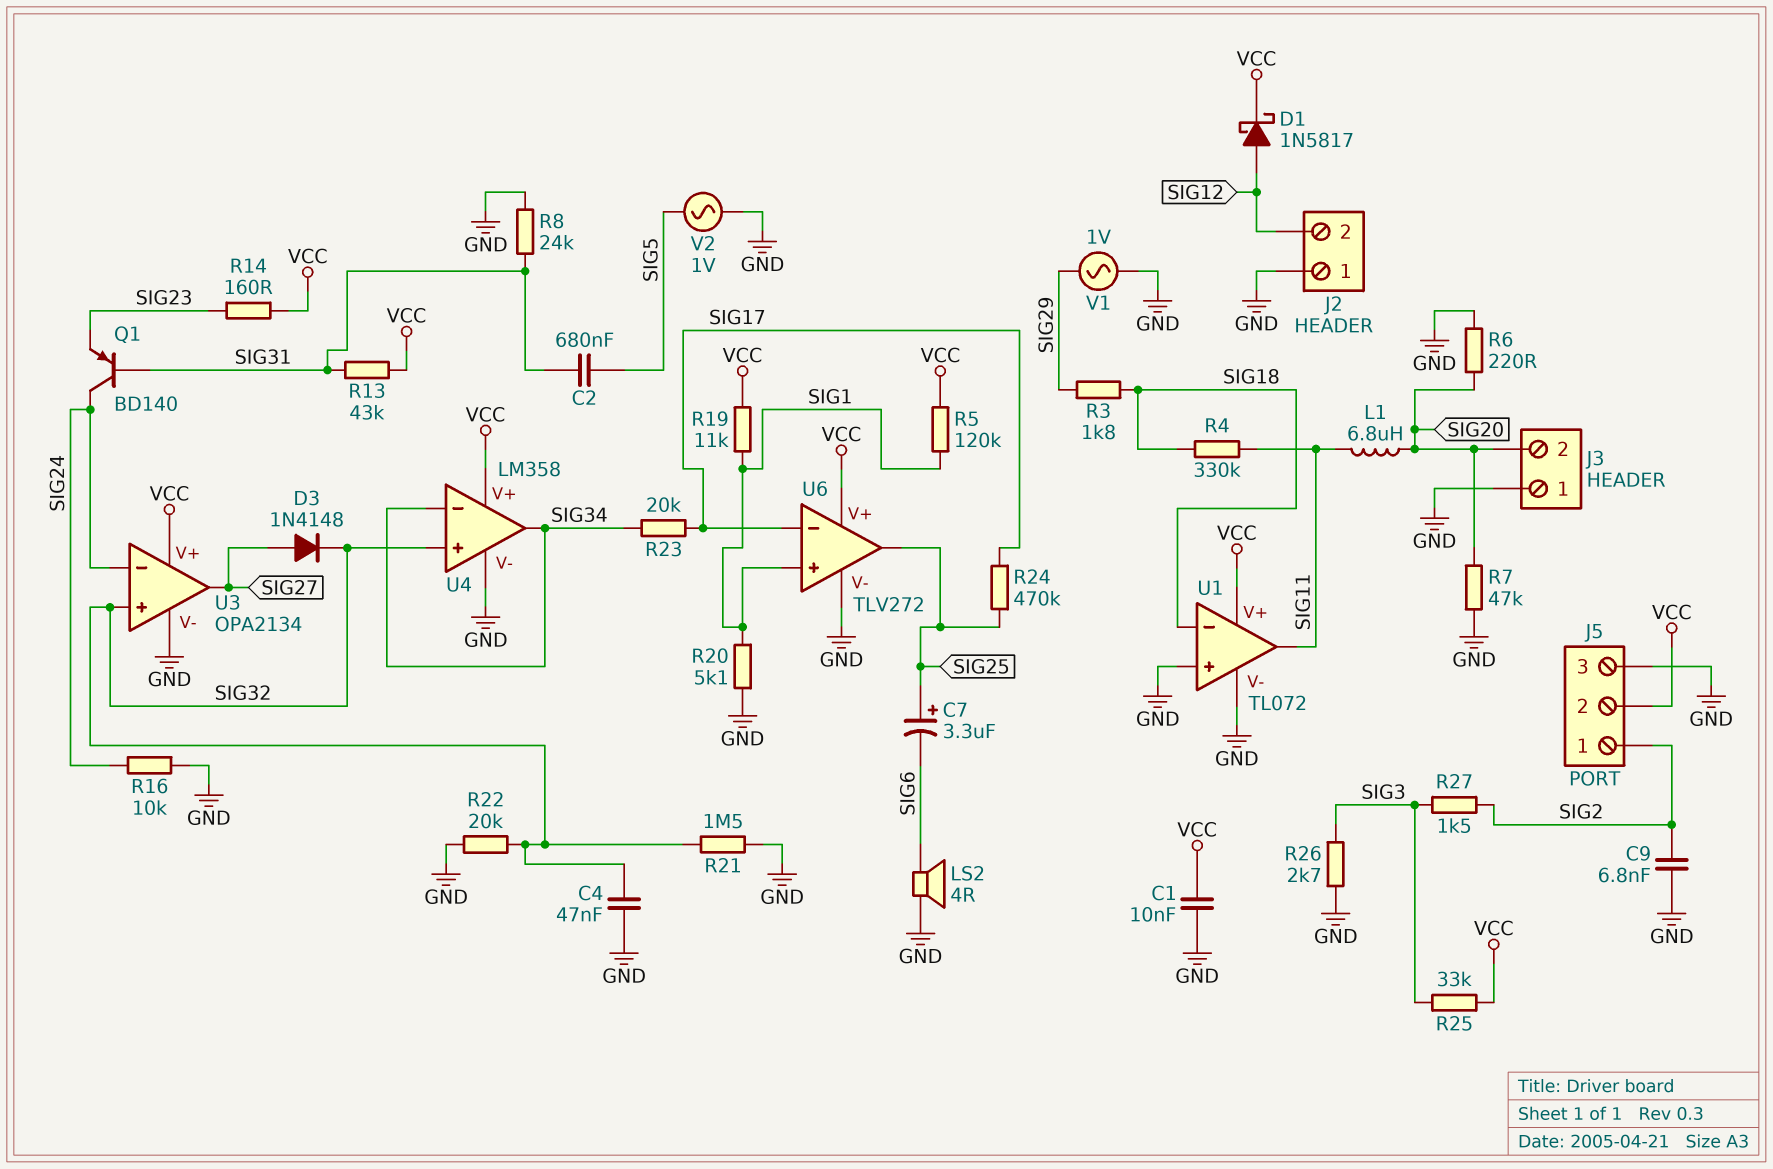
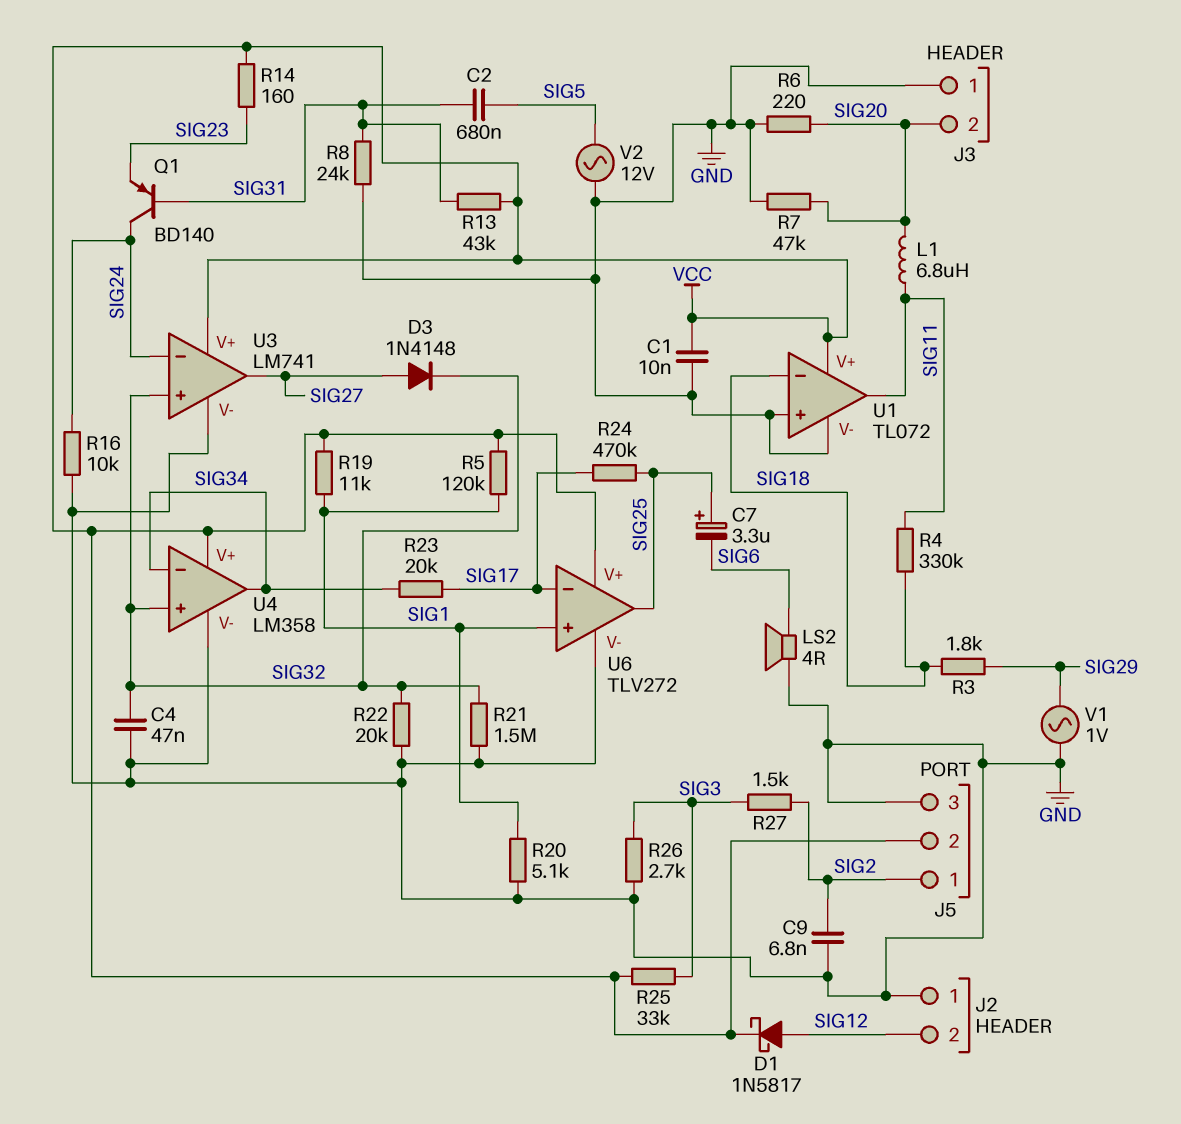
U3: OPA2134 -> LM741
V2: AC 1V (GND, SIG5) -> AC 12V (GND, SIG5)

